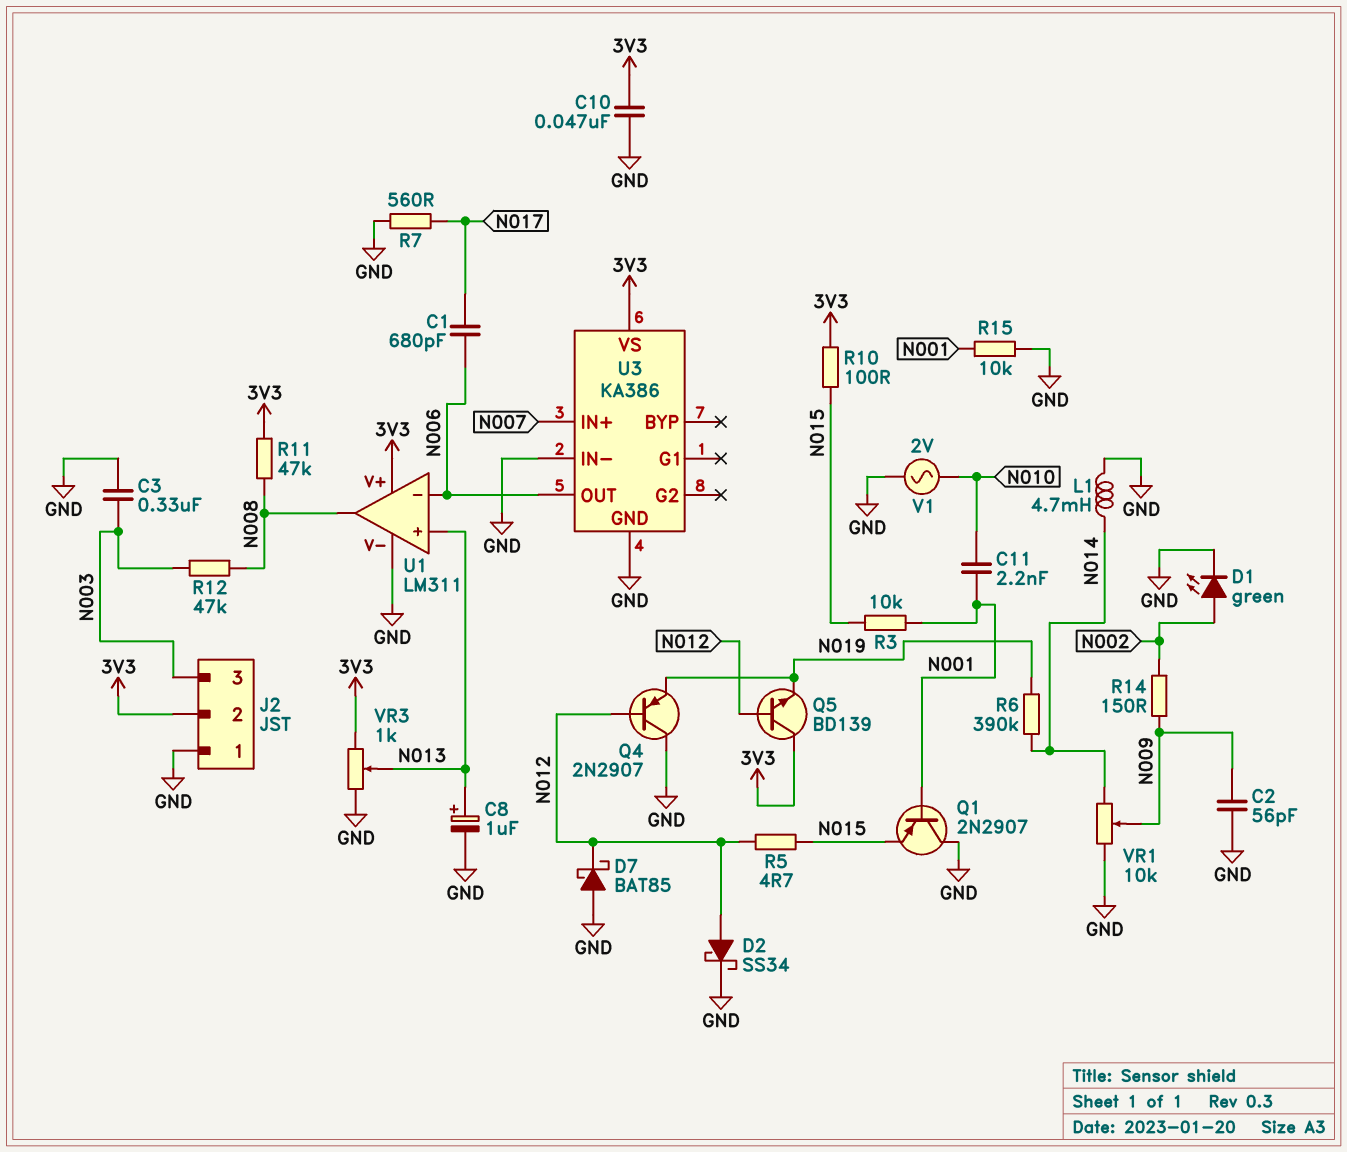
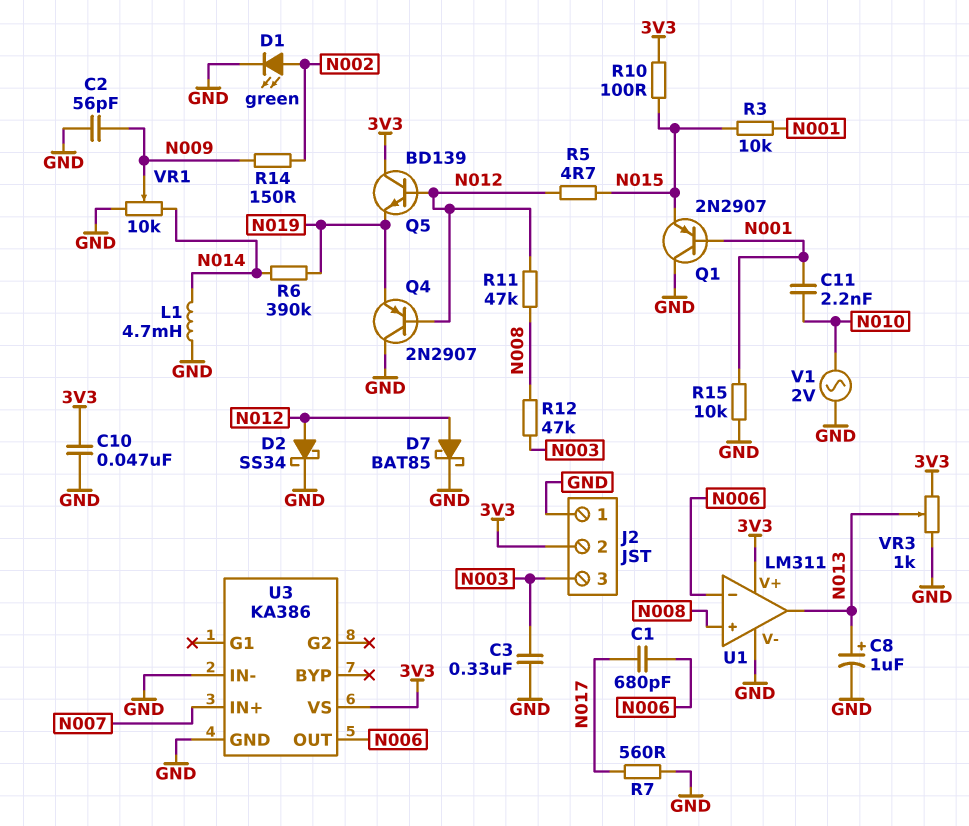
D7: schottky BAT85 (A GND, K N012) -> schottky BAT85 (A N012, K GND)
R11: 47k (3V3, N008) -> 47k (N008, N012)
U1 pin in+: N013 -> N008
U1 pin out: N008 -> N013

